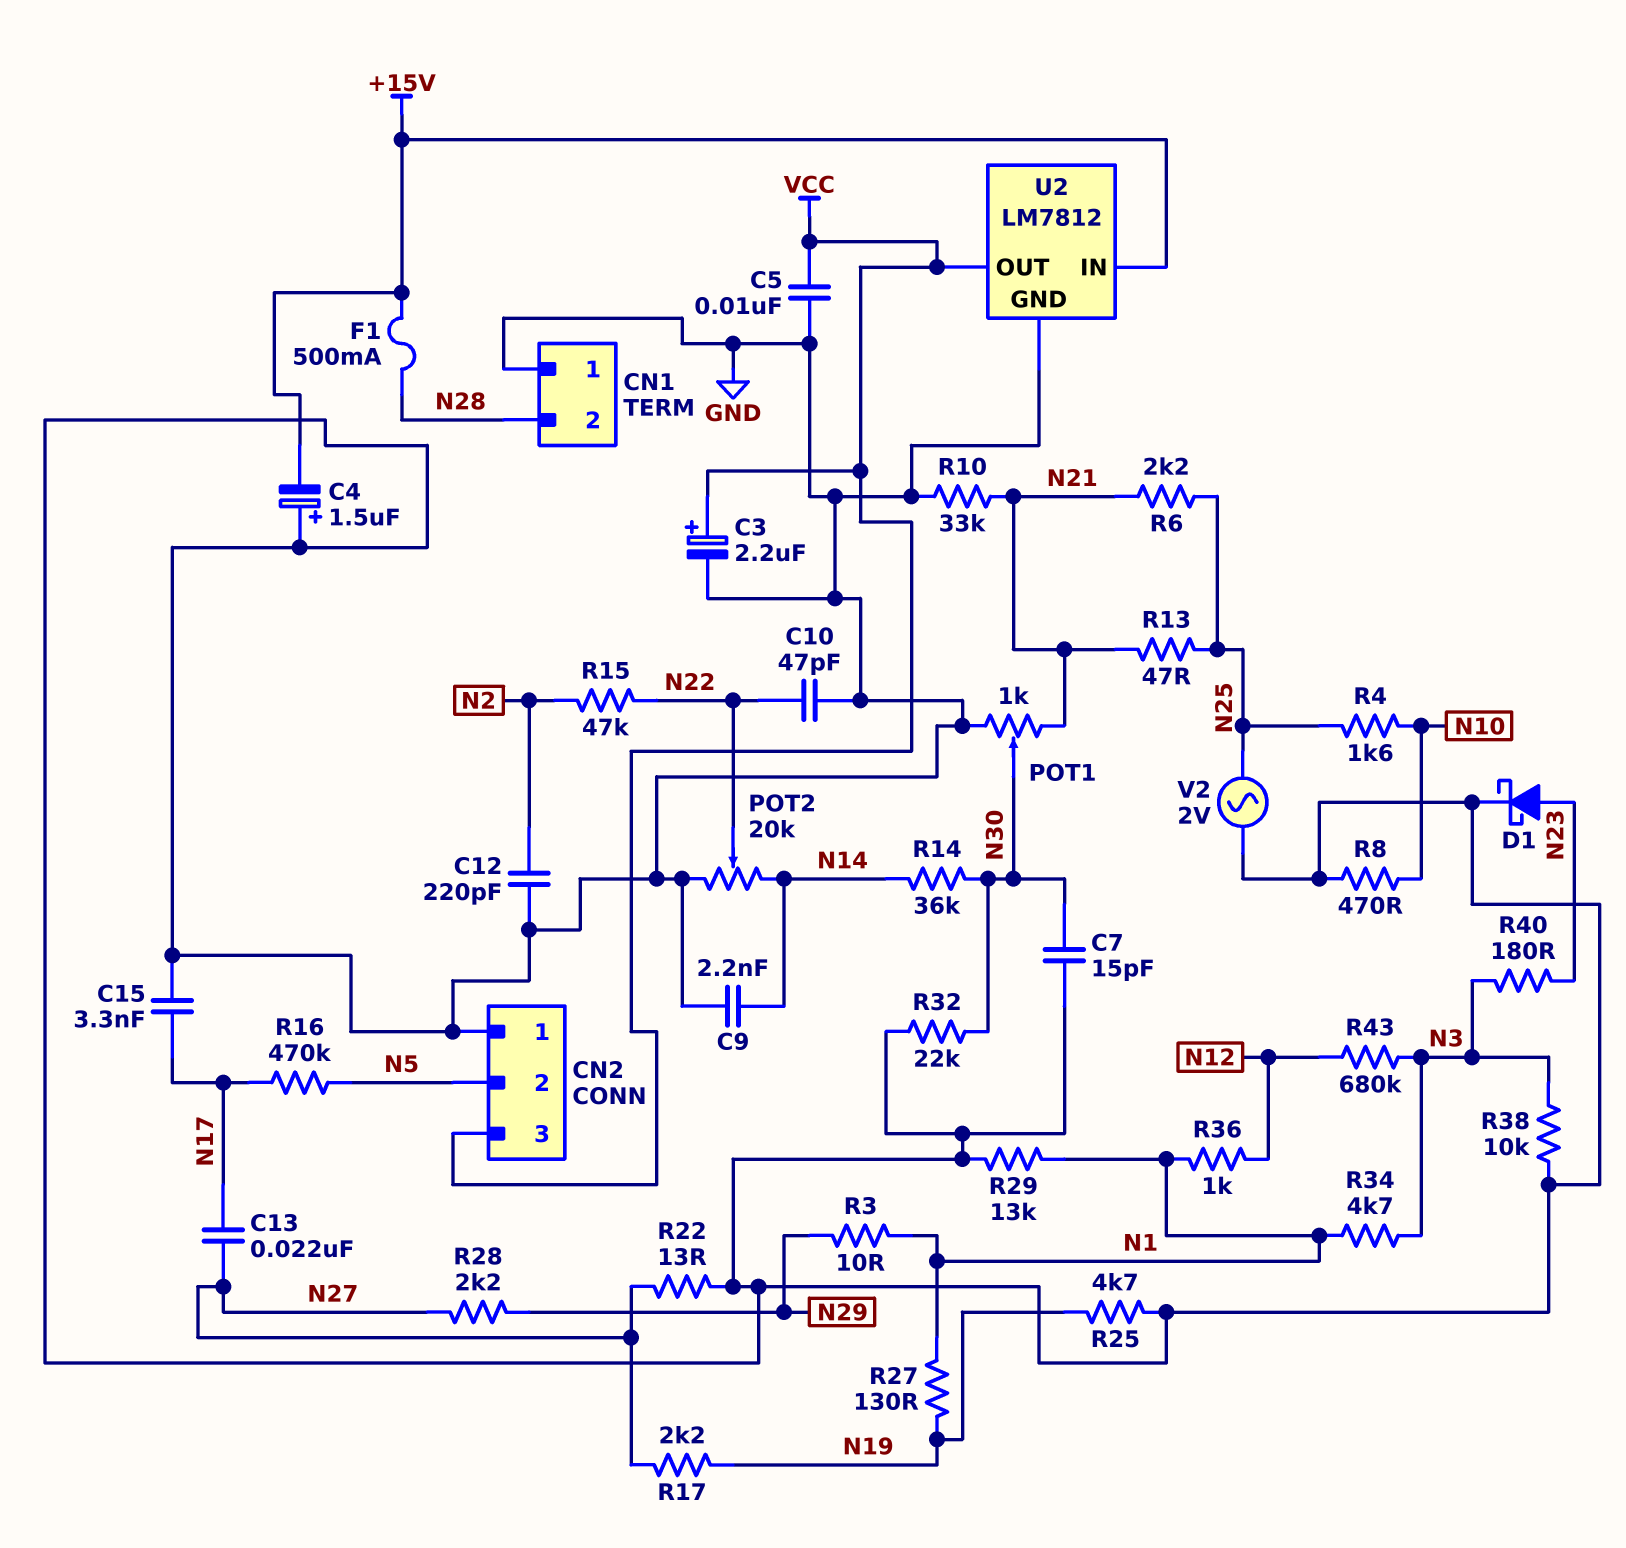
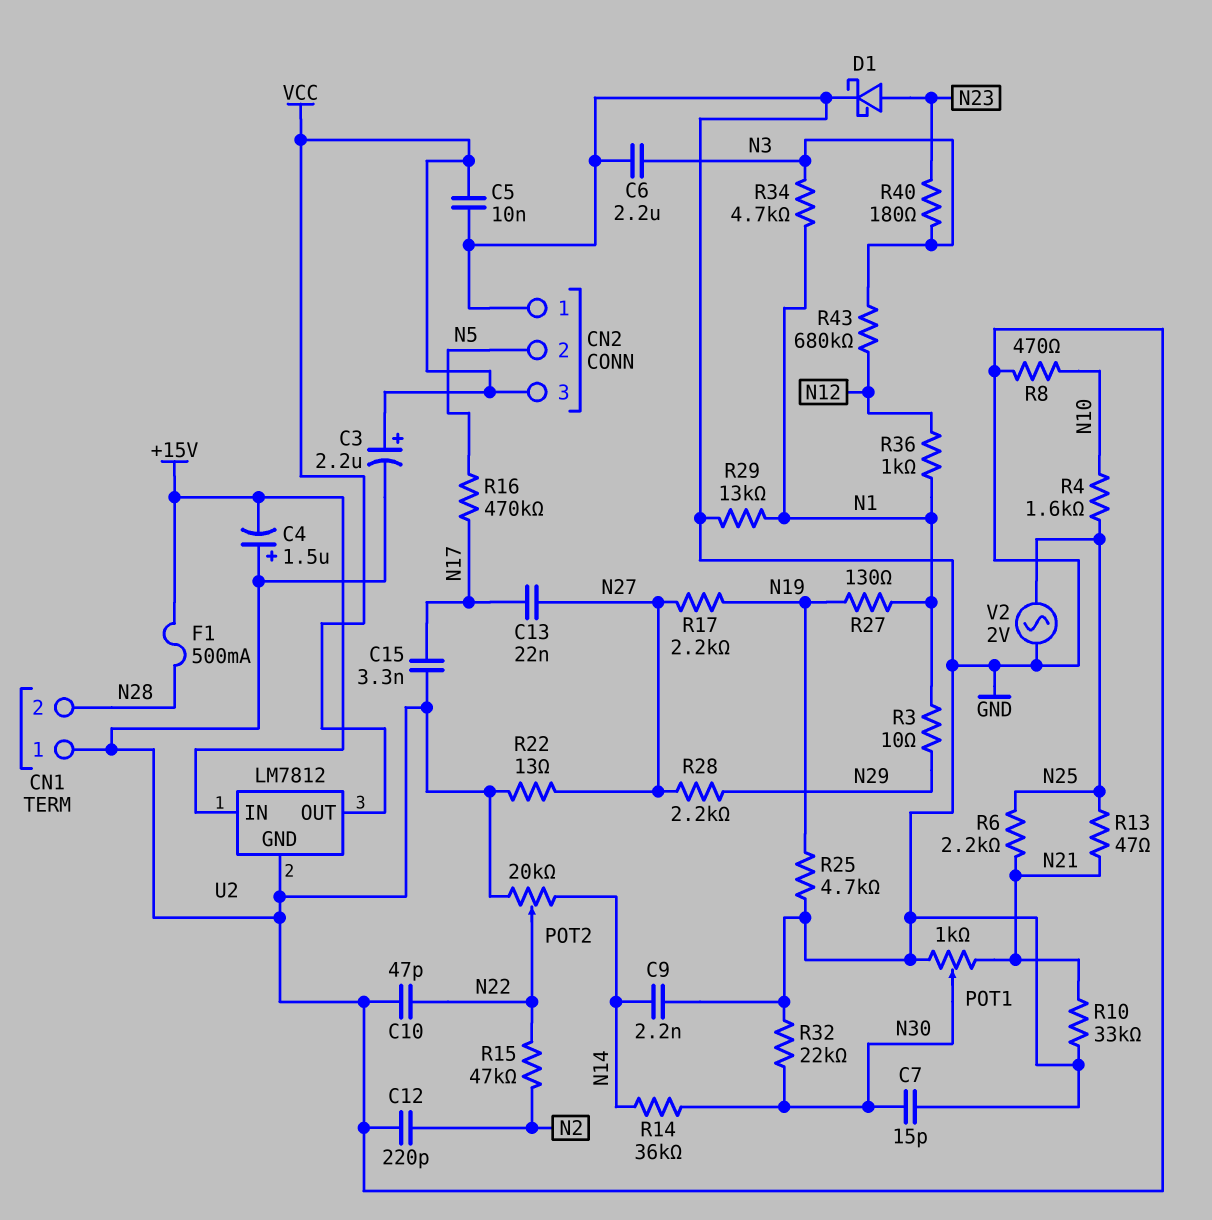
C6: none -> 2.2uF (GND, N3)
R38: 10k (GND, N3) -> none

